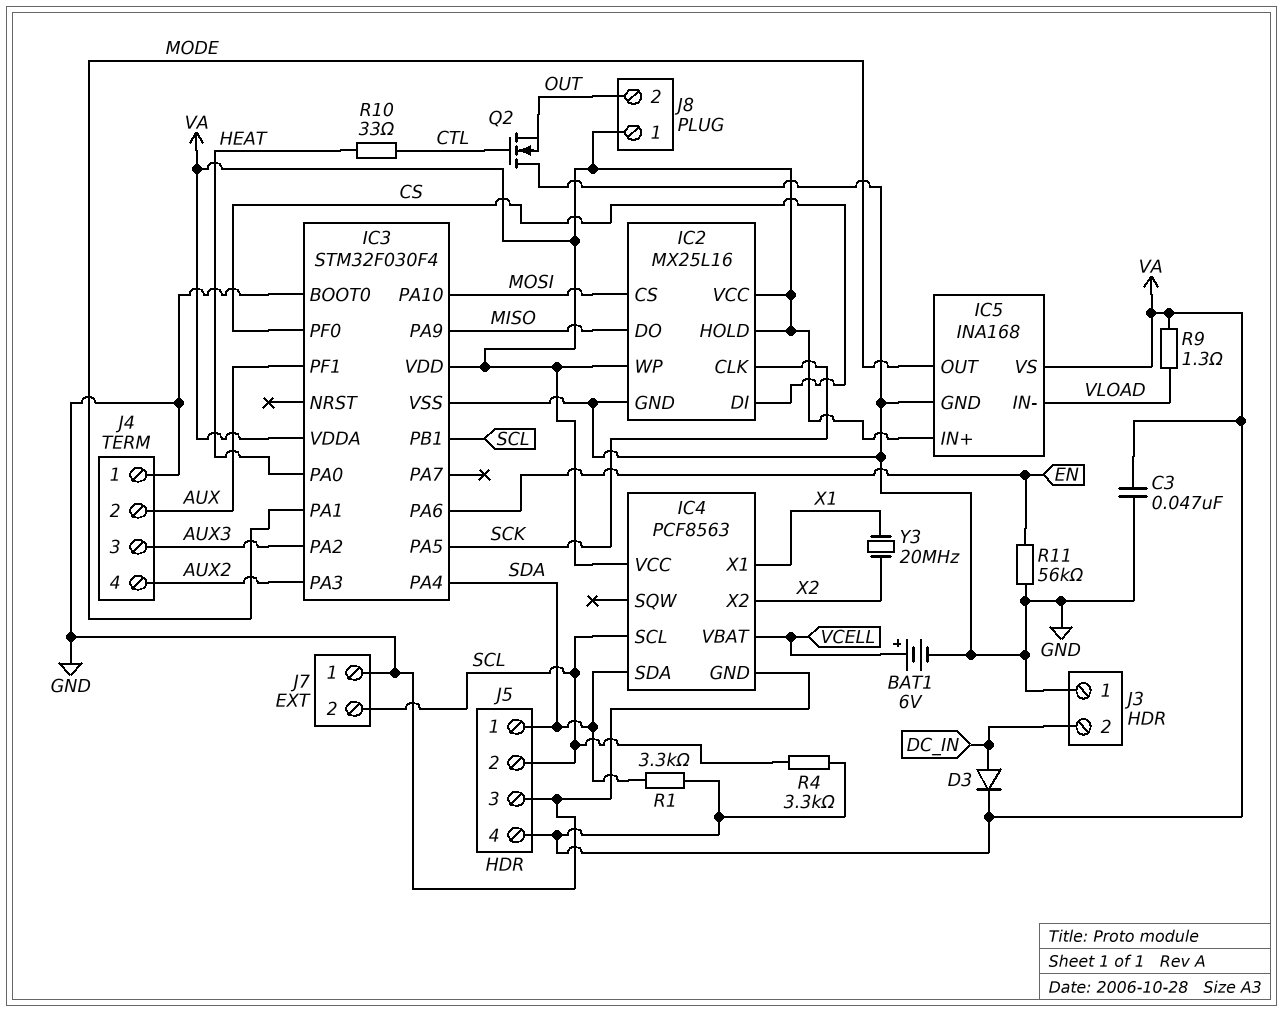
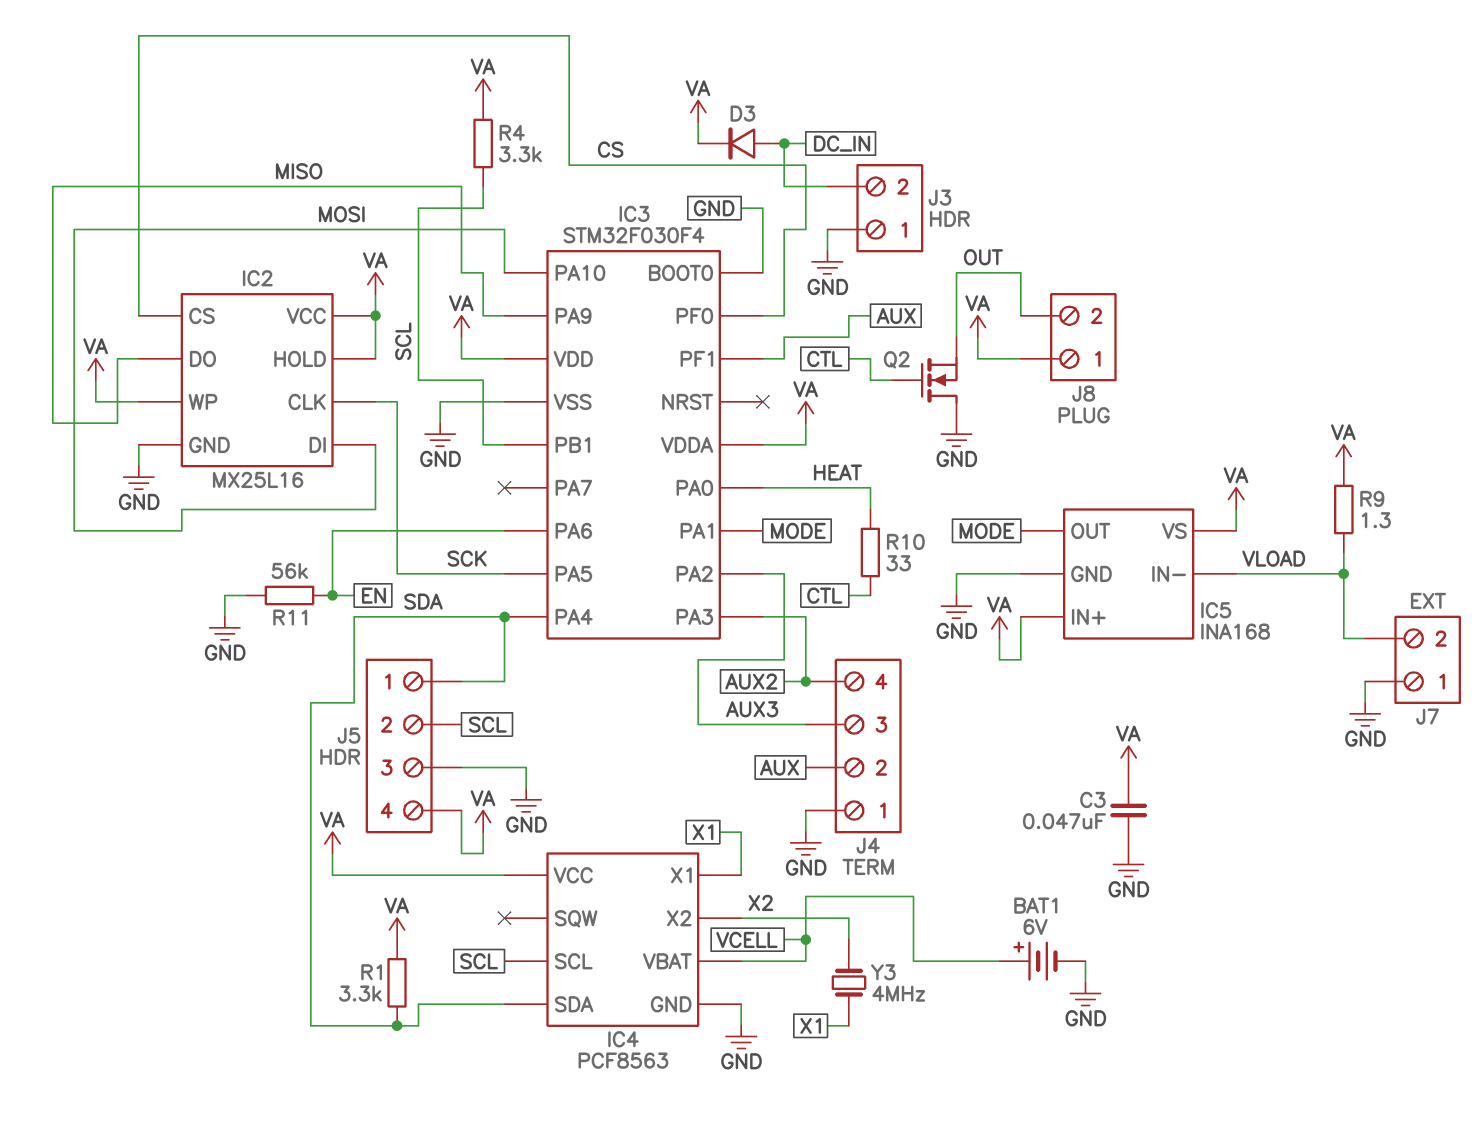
IC2 pin CS: MOSI -> CS
IC2 pin DI: CS -> MOSI
J7 pin 2: SCL -> VLOAD
Y3: 20MHz (X1, X2) -> 4MHz (X1, X2)

